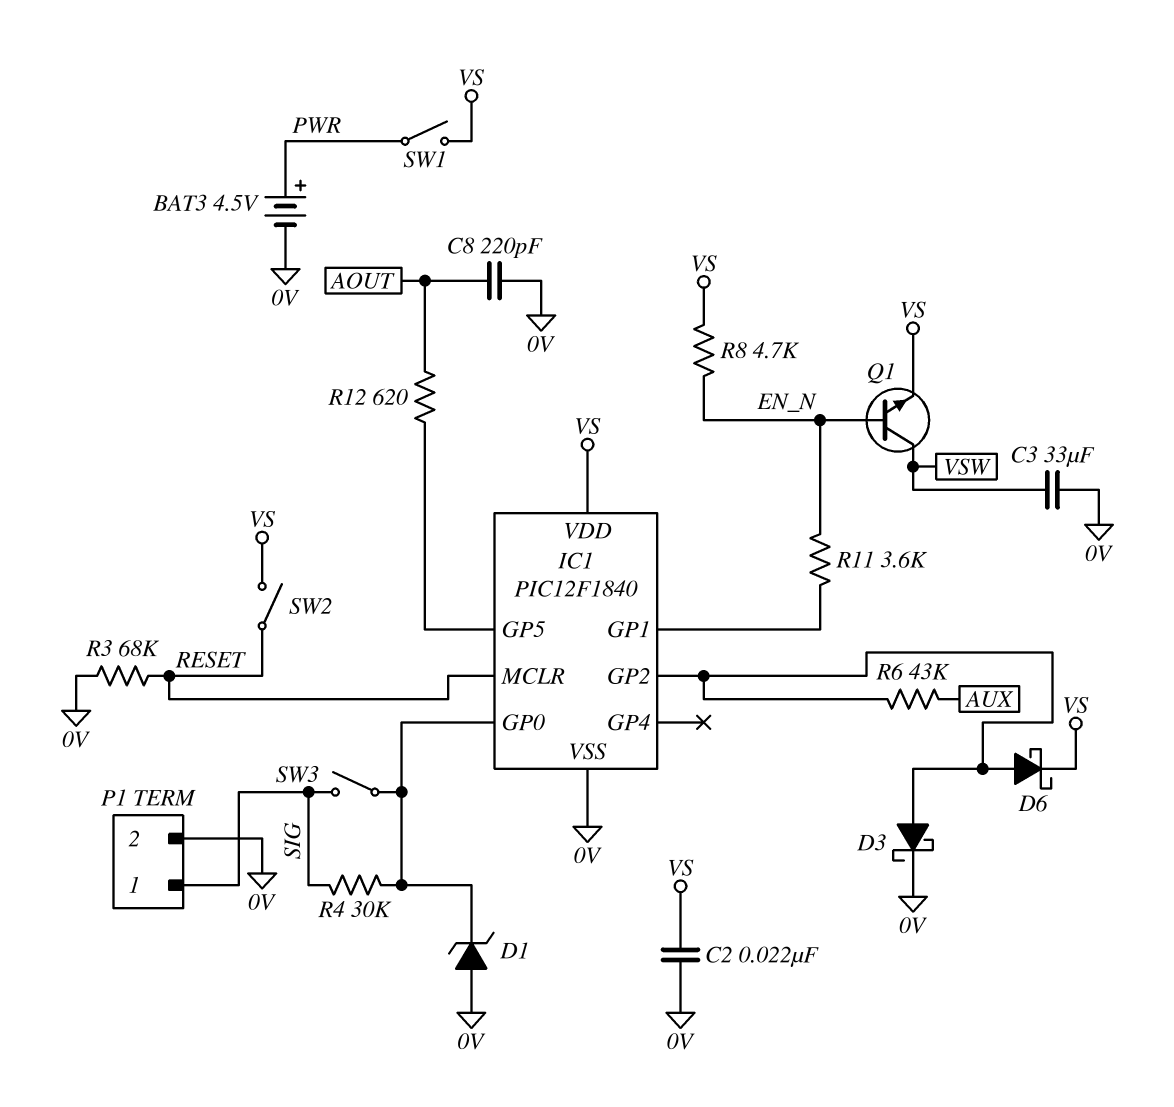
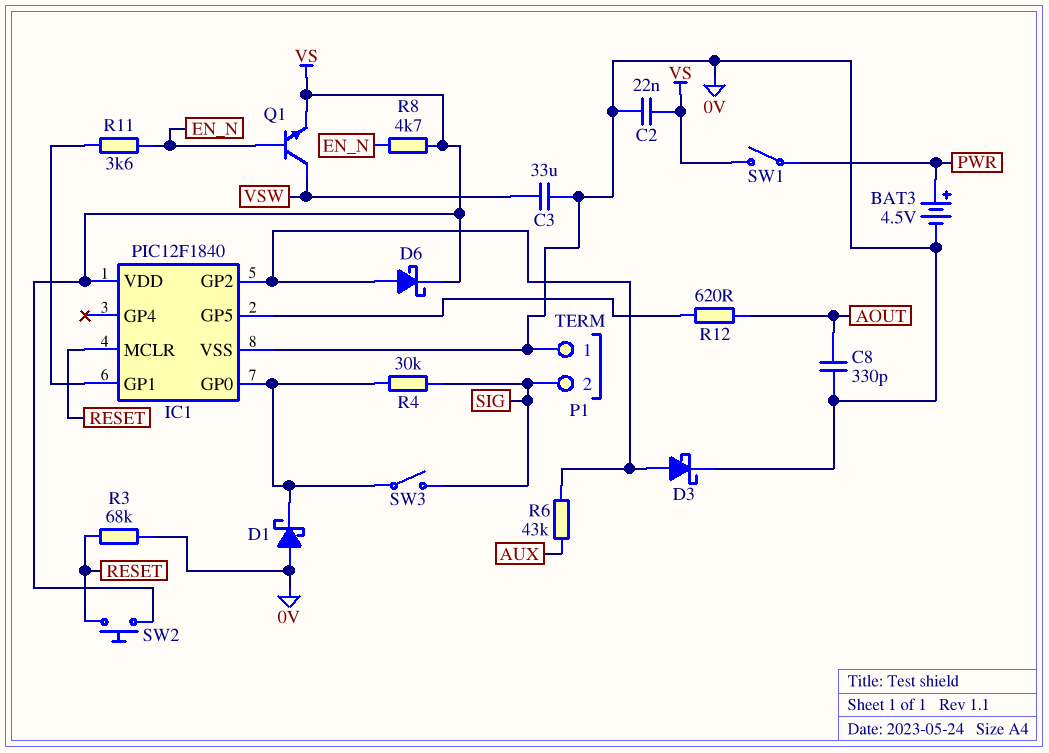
C8: 220pF (0V, AOUT) -> 330pF (0V, AOUT)
D1: zener (A 0V, K IC1/GP0) -> schottky (A 0V, K IC1/GP0)
P1 pin 1: SIG -> 0V
P1 pin 2: 0V -> SIG
SW2: switch (RESET, VS) -> button (RESET, VS)

